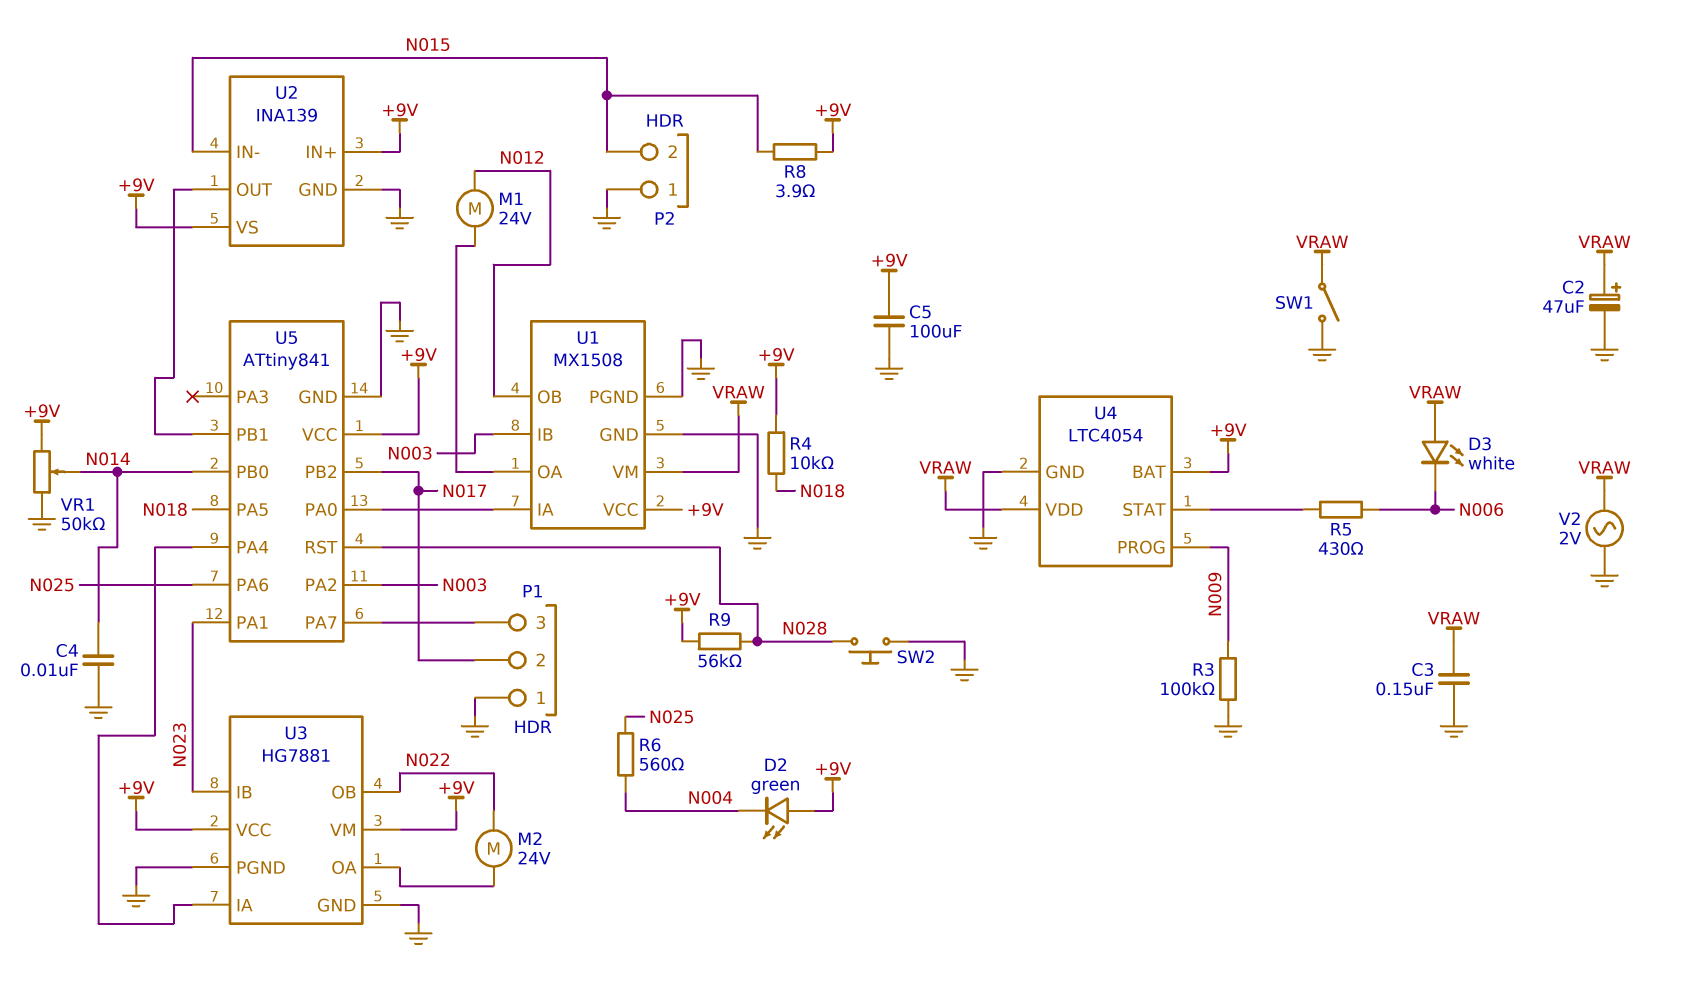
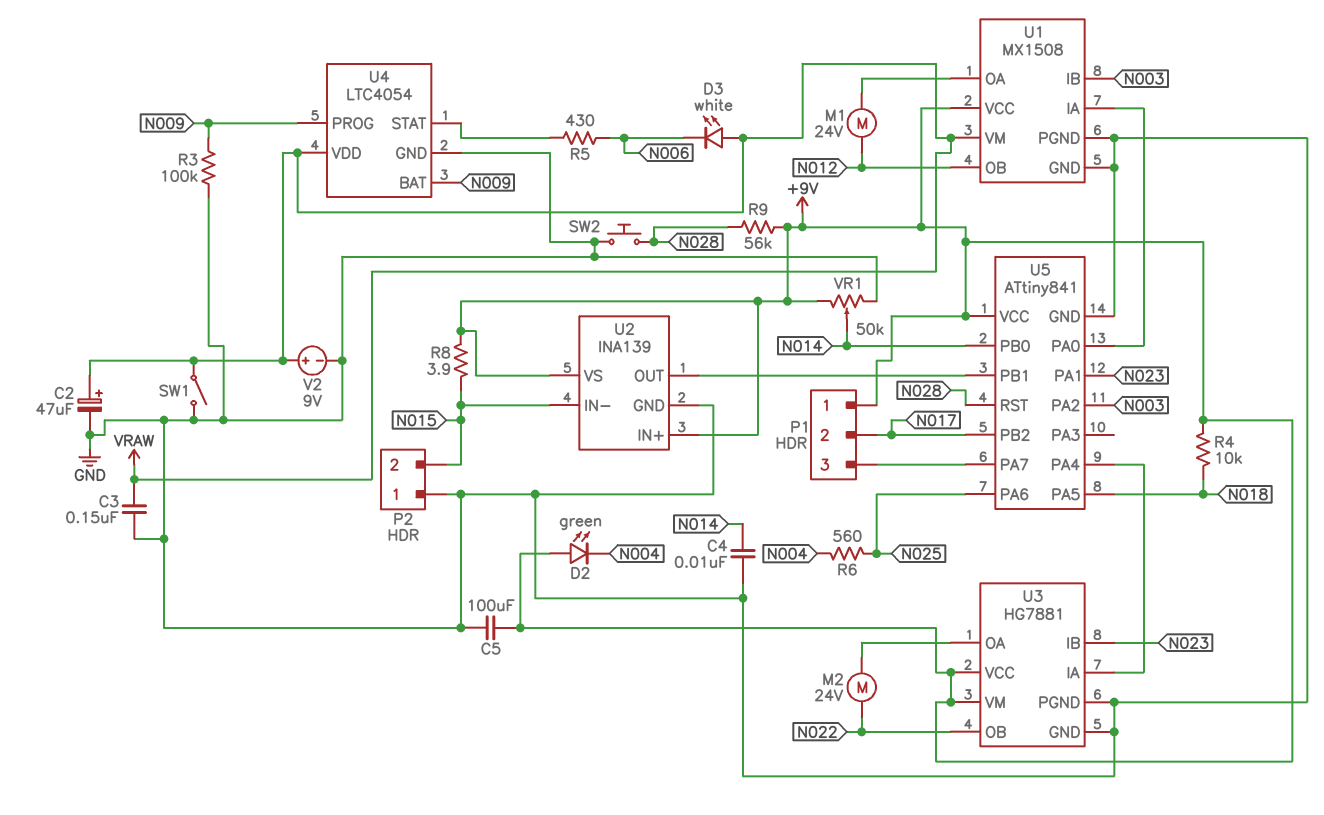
P1 pin 1: GND -> +9V
U4 pin BAT: +9V -> N009
V2: AC 2V (GND, VRAW) -> 9V (plus VRAW, minus GND)

